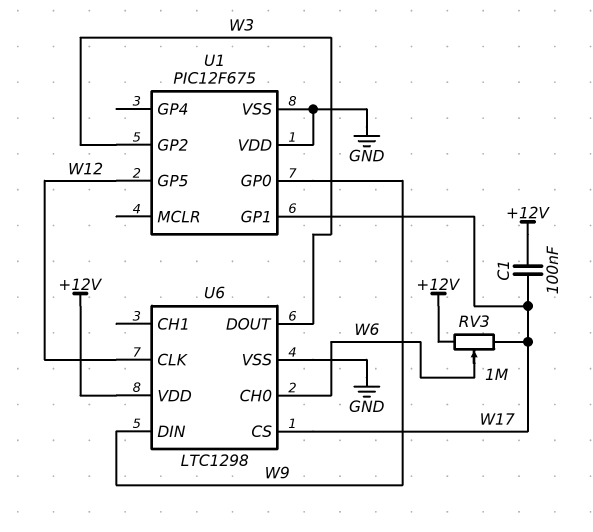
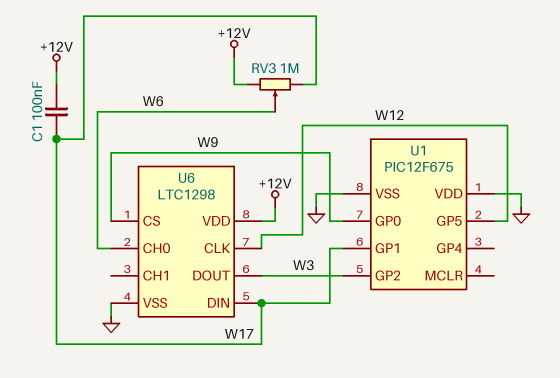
U6 pin CS: W17 -> W9
U6 pin DIN: W9 -> W17

